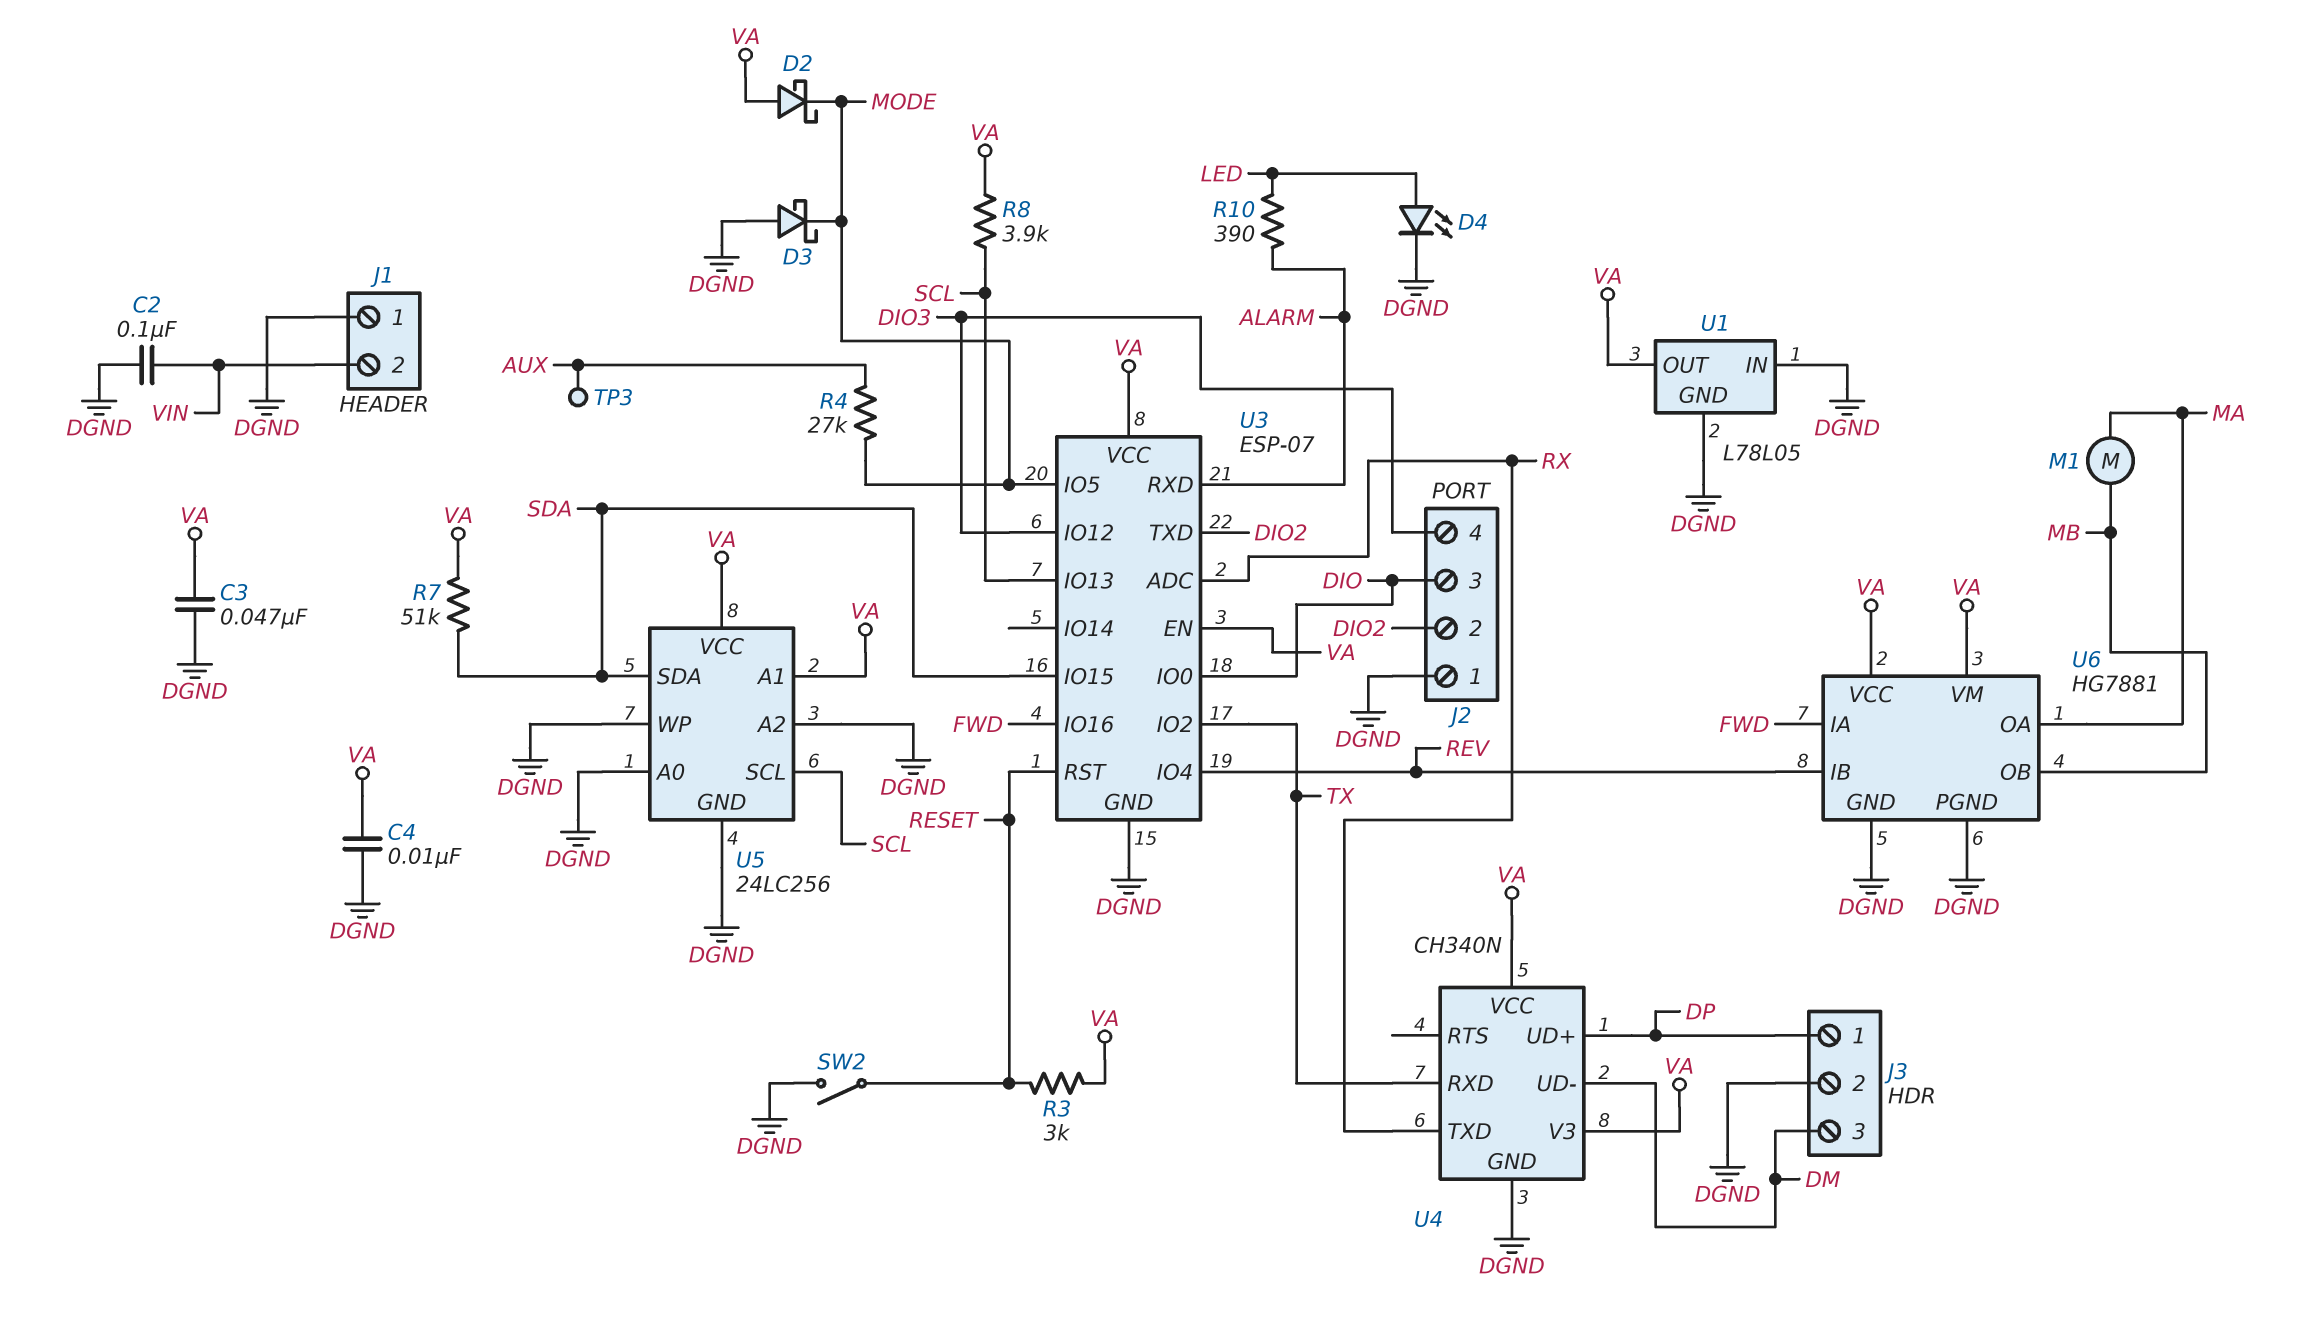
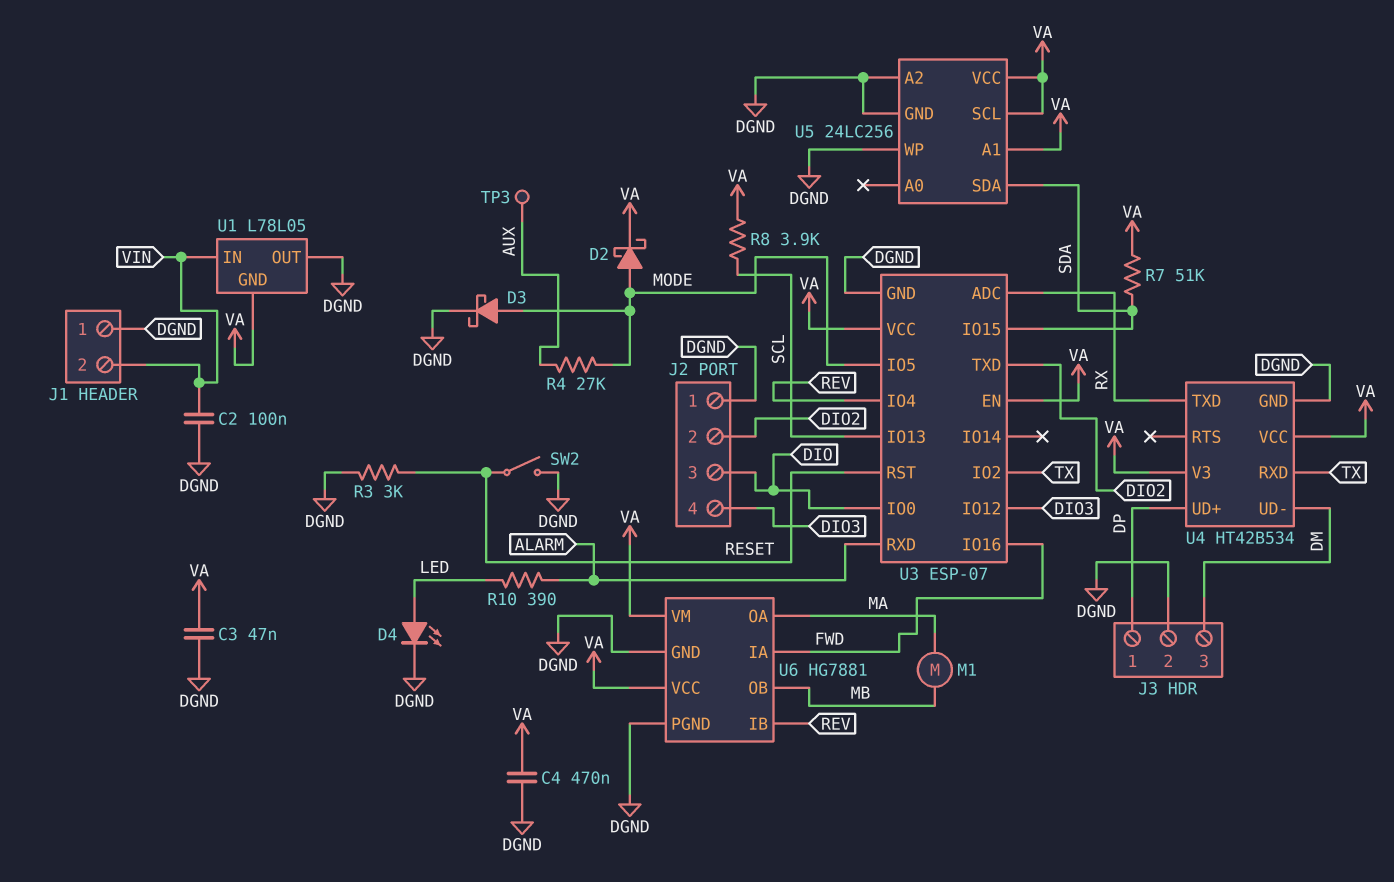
C4: 10nF (DGND, VA) -> 470nF (DGND, VA)
D2: schottky (A VA, K MODE) -> schottky (A MODE, K VA)
D3: schottky (A DGND, K MODE) -> schottky (A MODE, K DGND)
R3: 3k (RESET, VA) -> 3k (DGND, RESET)
U1 pin GND: DGND -> VA
U1 pin IN: DGND -> VIN
U1 pin OUT: VA -> DGND
U4: CH340N -> HT42B534
U5 pin A0: DGND -> none
U5 pin SCL: SCL -> VA

